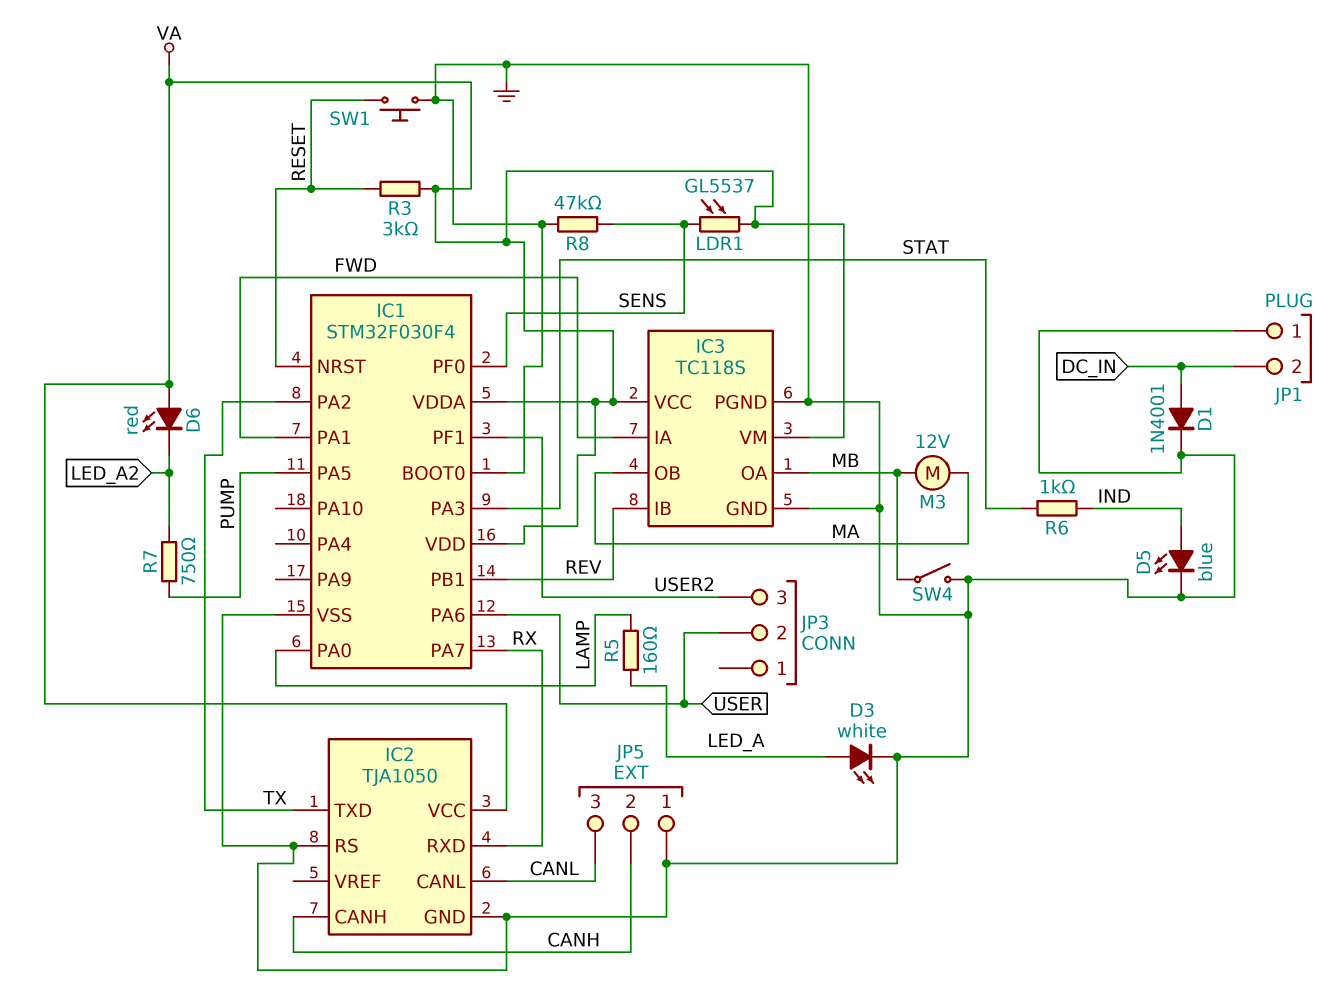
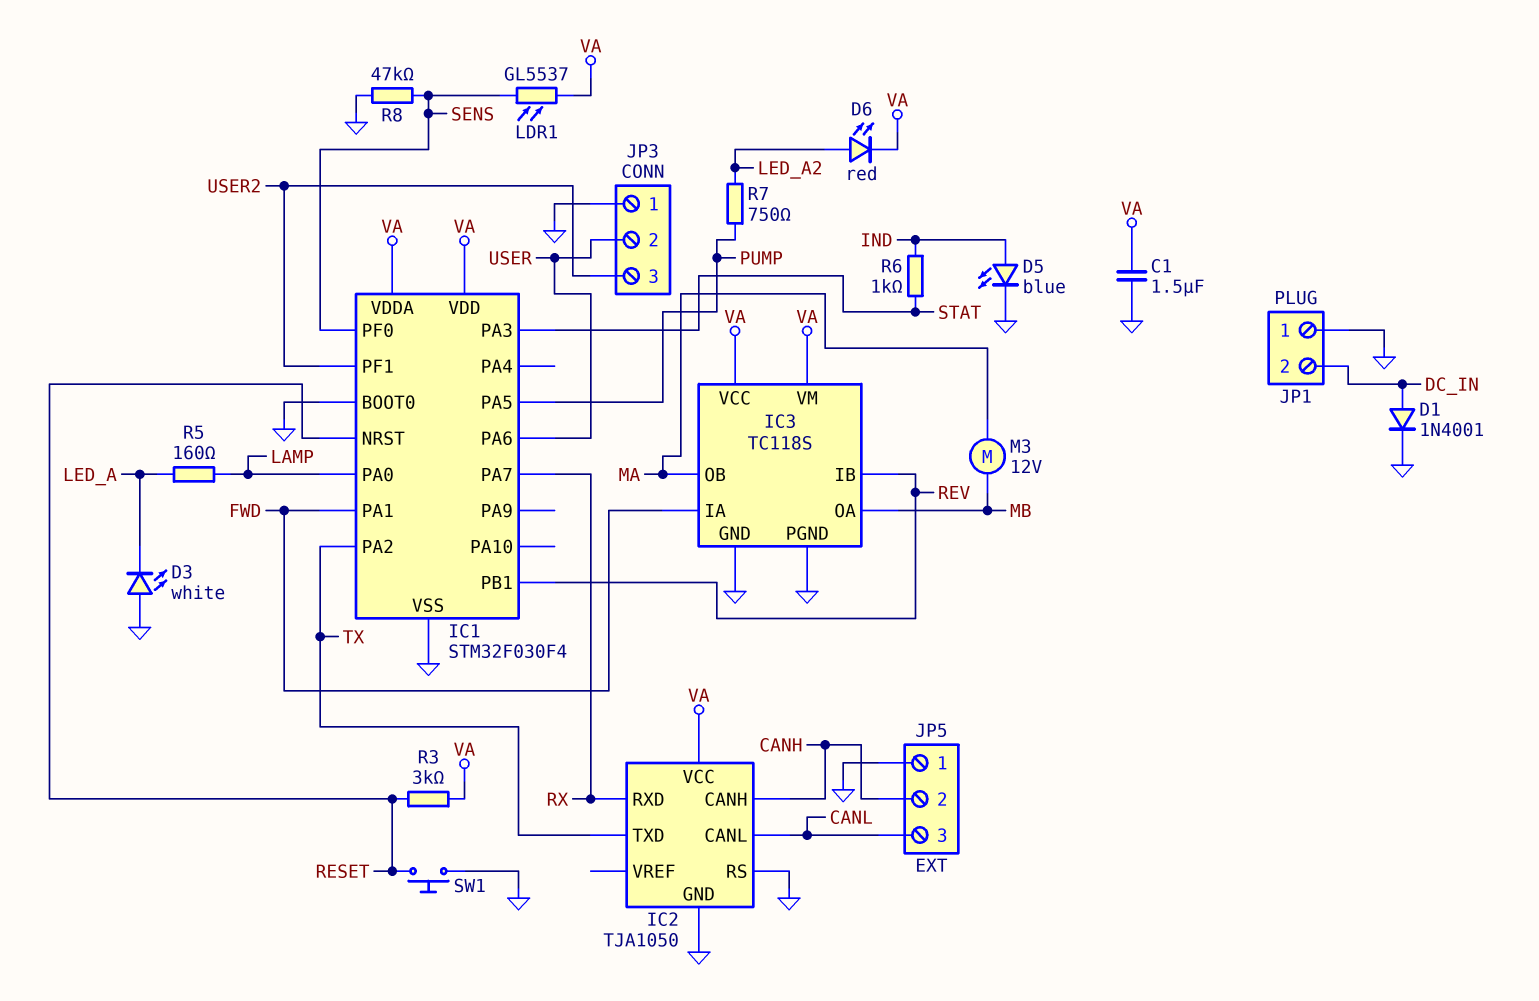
C1: none -> 1.5uF (GND, VA)
D3: LED white (A LED_A, K GND) -> LED white (A GND, K LED_A)
D6: LED red (A VA, K LED_A2) -> LED red (A LED_A2, K VA)
JP3 pin 1: none -> GND
SW4: switch (GND, MB) -> none

